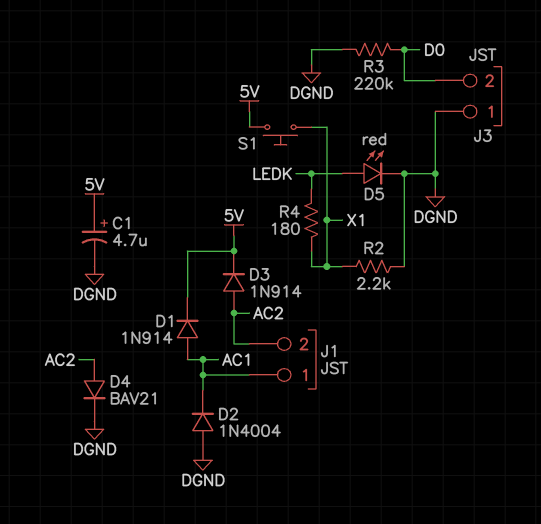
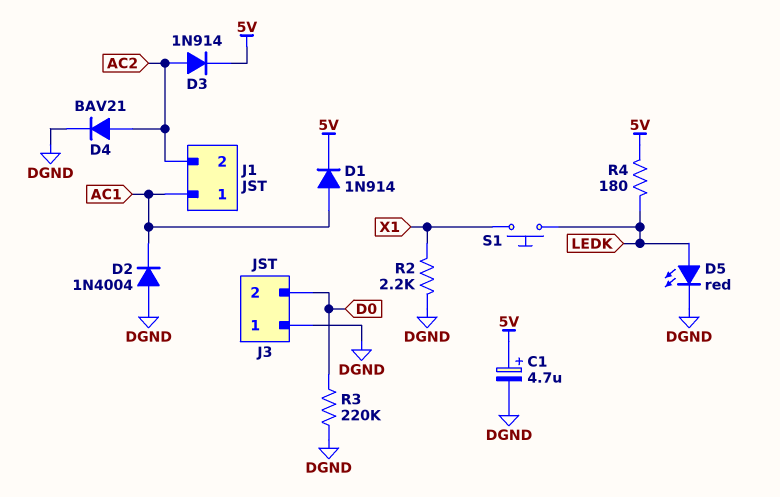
R4: 180 (LEDK, X1) -> 180 (5V, LEDK)
S1: button (5V, X1) -> button (LEDK, X1)

